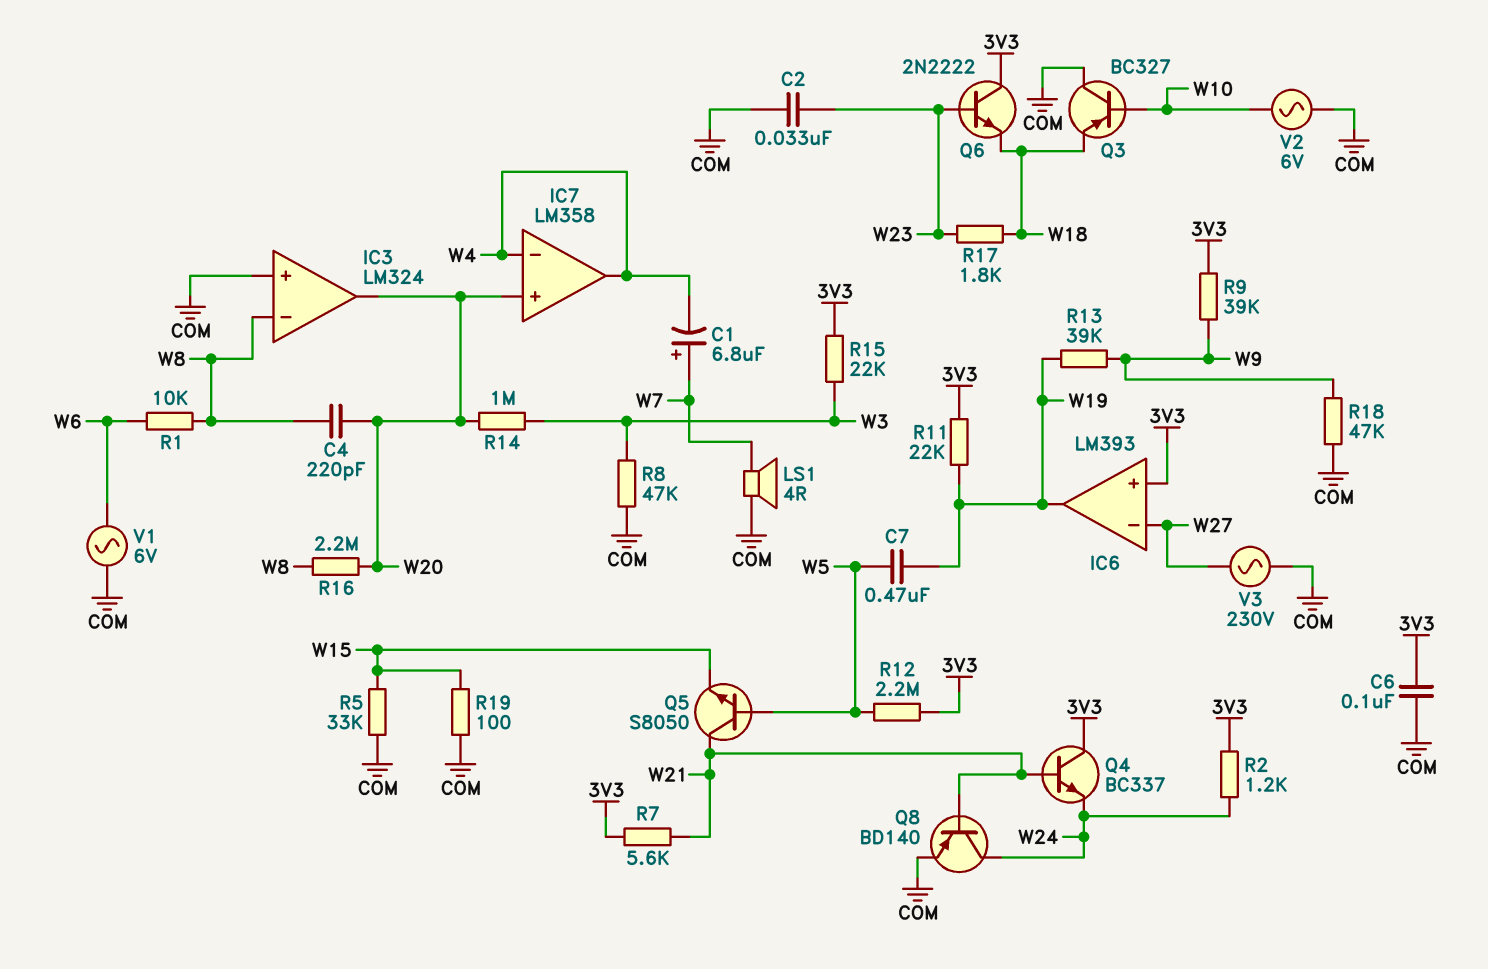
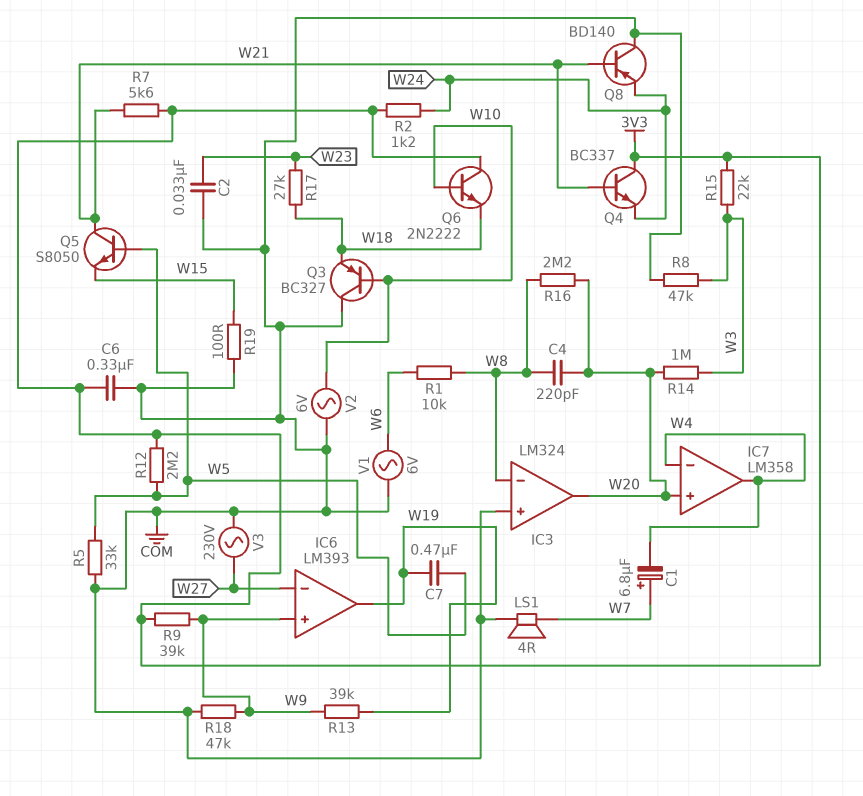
C6: 100nF (3V3, COM) -> 330nF (3V3, COM)
IC6 pin in+: 3V3 -> W9
Q6: NPN 2N2222 (B W23, C 3V3, E W18) -> NPN 2N2222 (B W10, C 3V3, E W18)
Q8: PNP BD140 (B W21, C W24, E COM) -> PNP BD140 (B W21, C COM, E W24)
R5: 33k (COM, W15) -> 33k (COM, W5)
R11: 22k (3V3, W19) -> none
R17: 1.8k (W18, W23) -> 27k (W18, W23)

